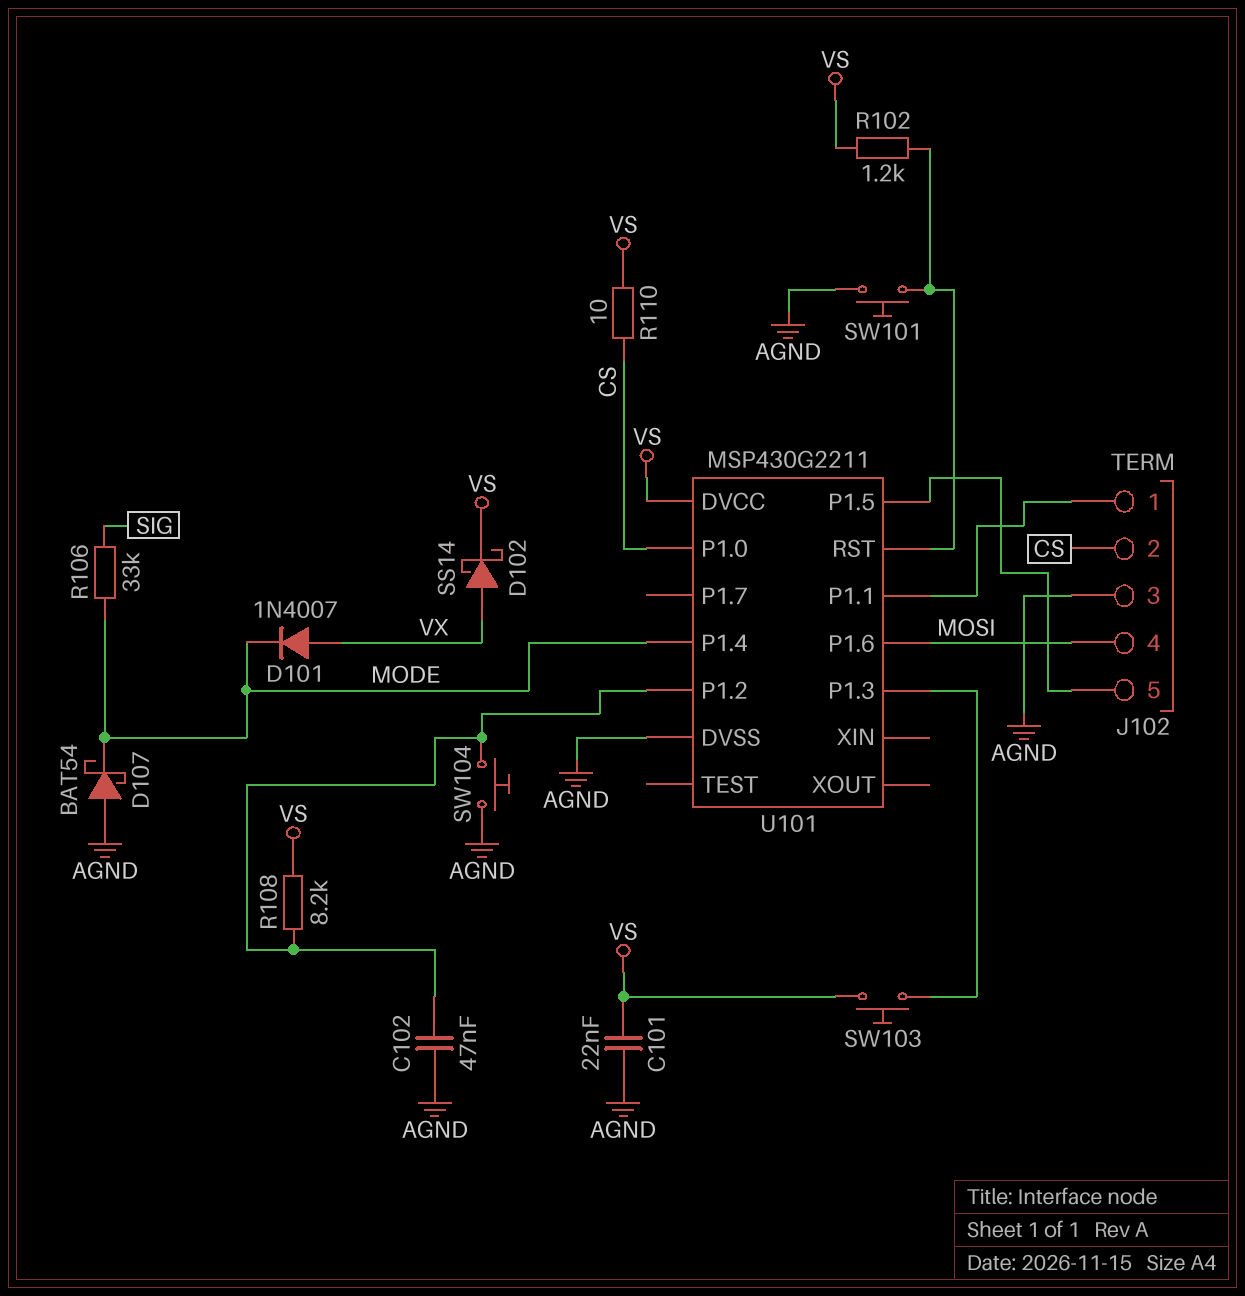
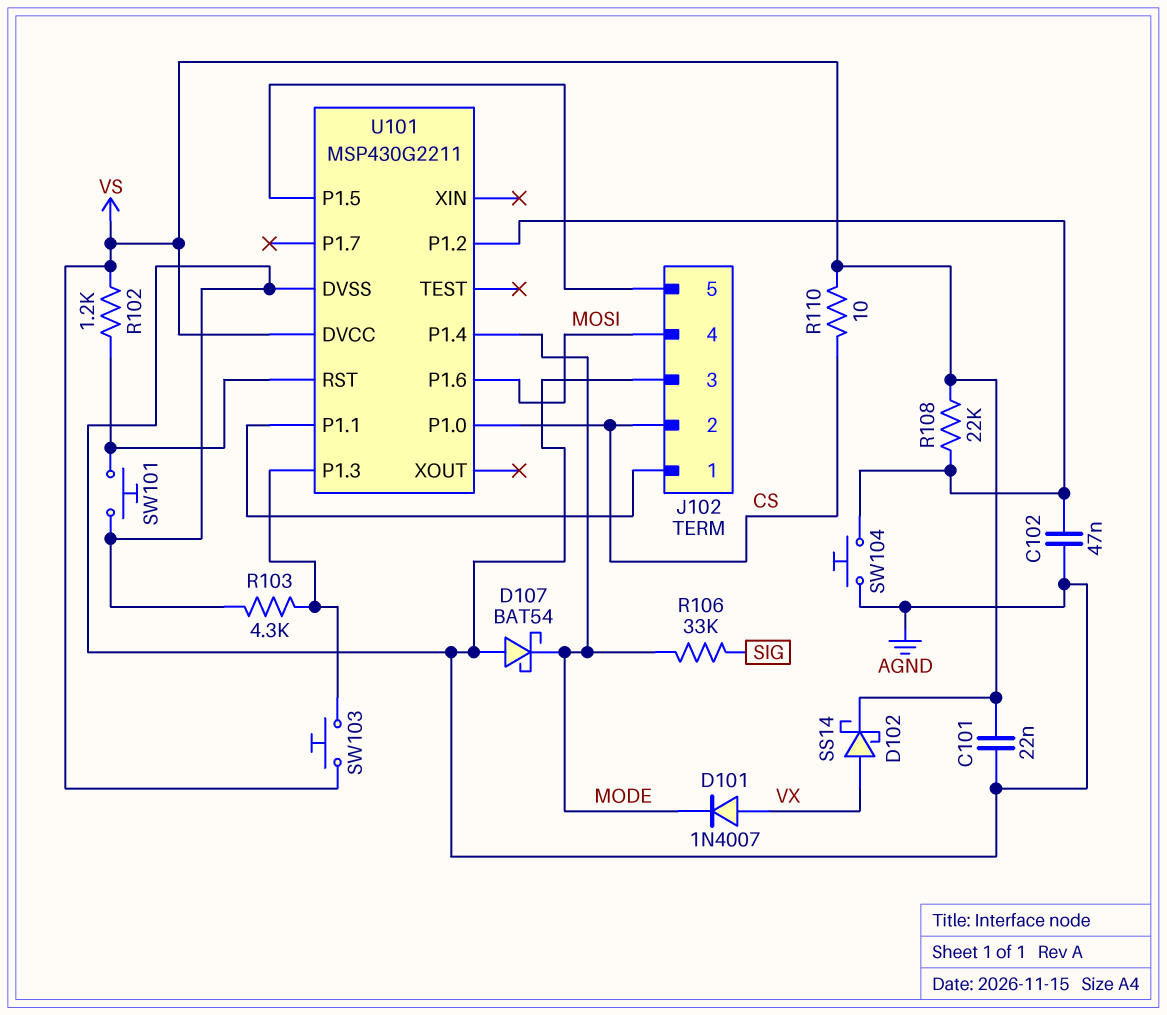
R103: none -> 4.3k (AGND, U101/P1.3)
R108: 8.2k (U101/P1.2, VS) -> 22k (U101/P1.2, VS)

